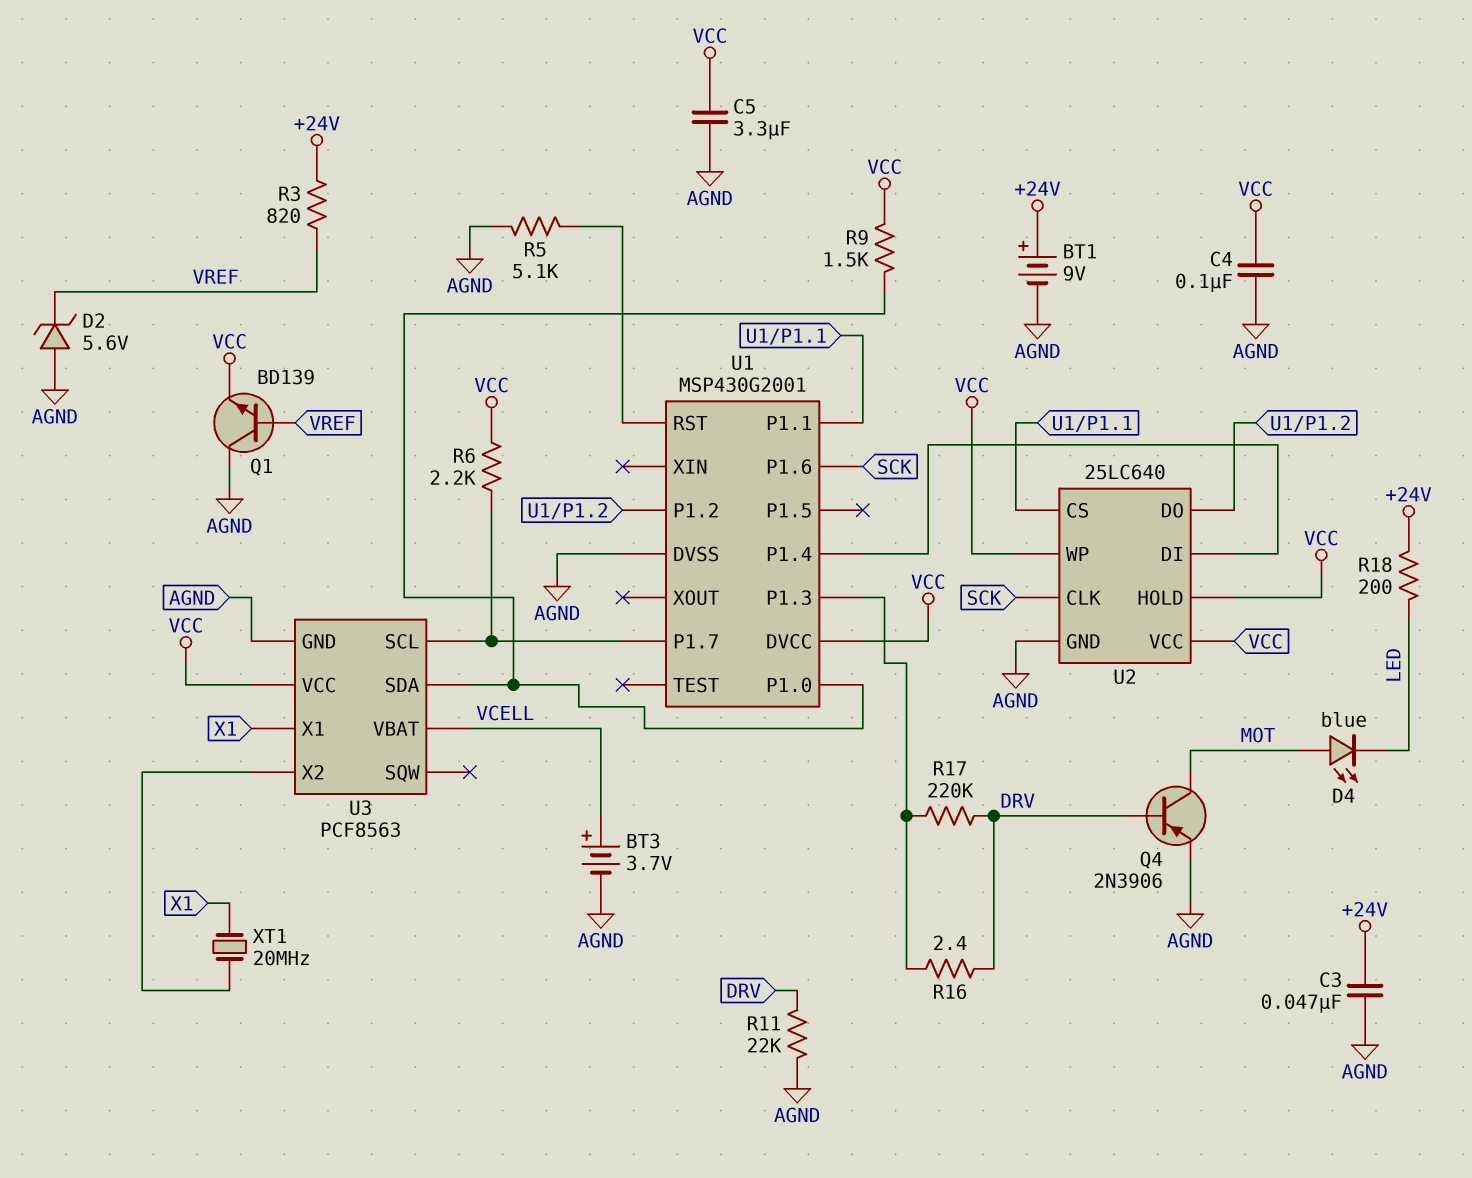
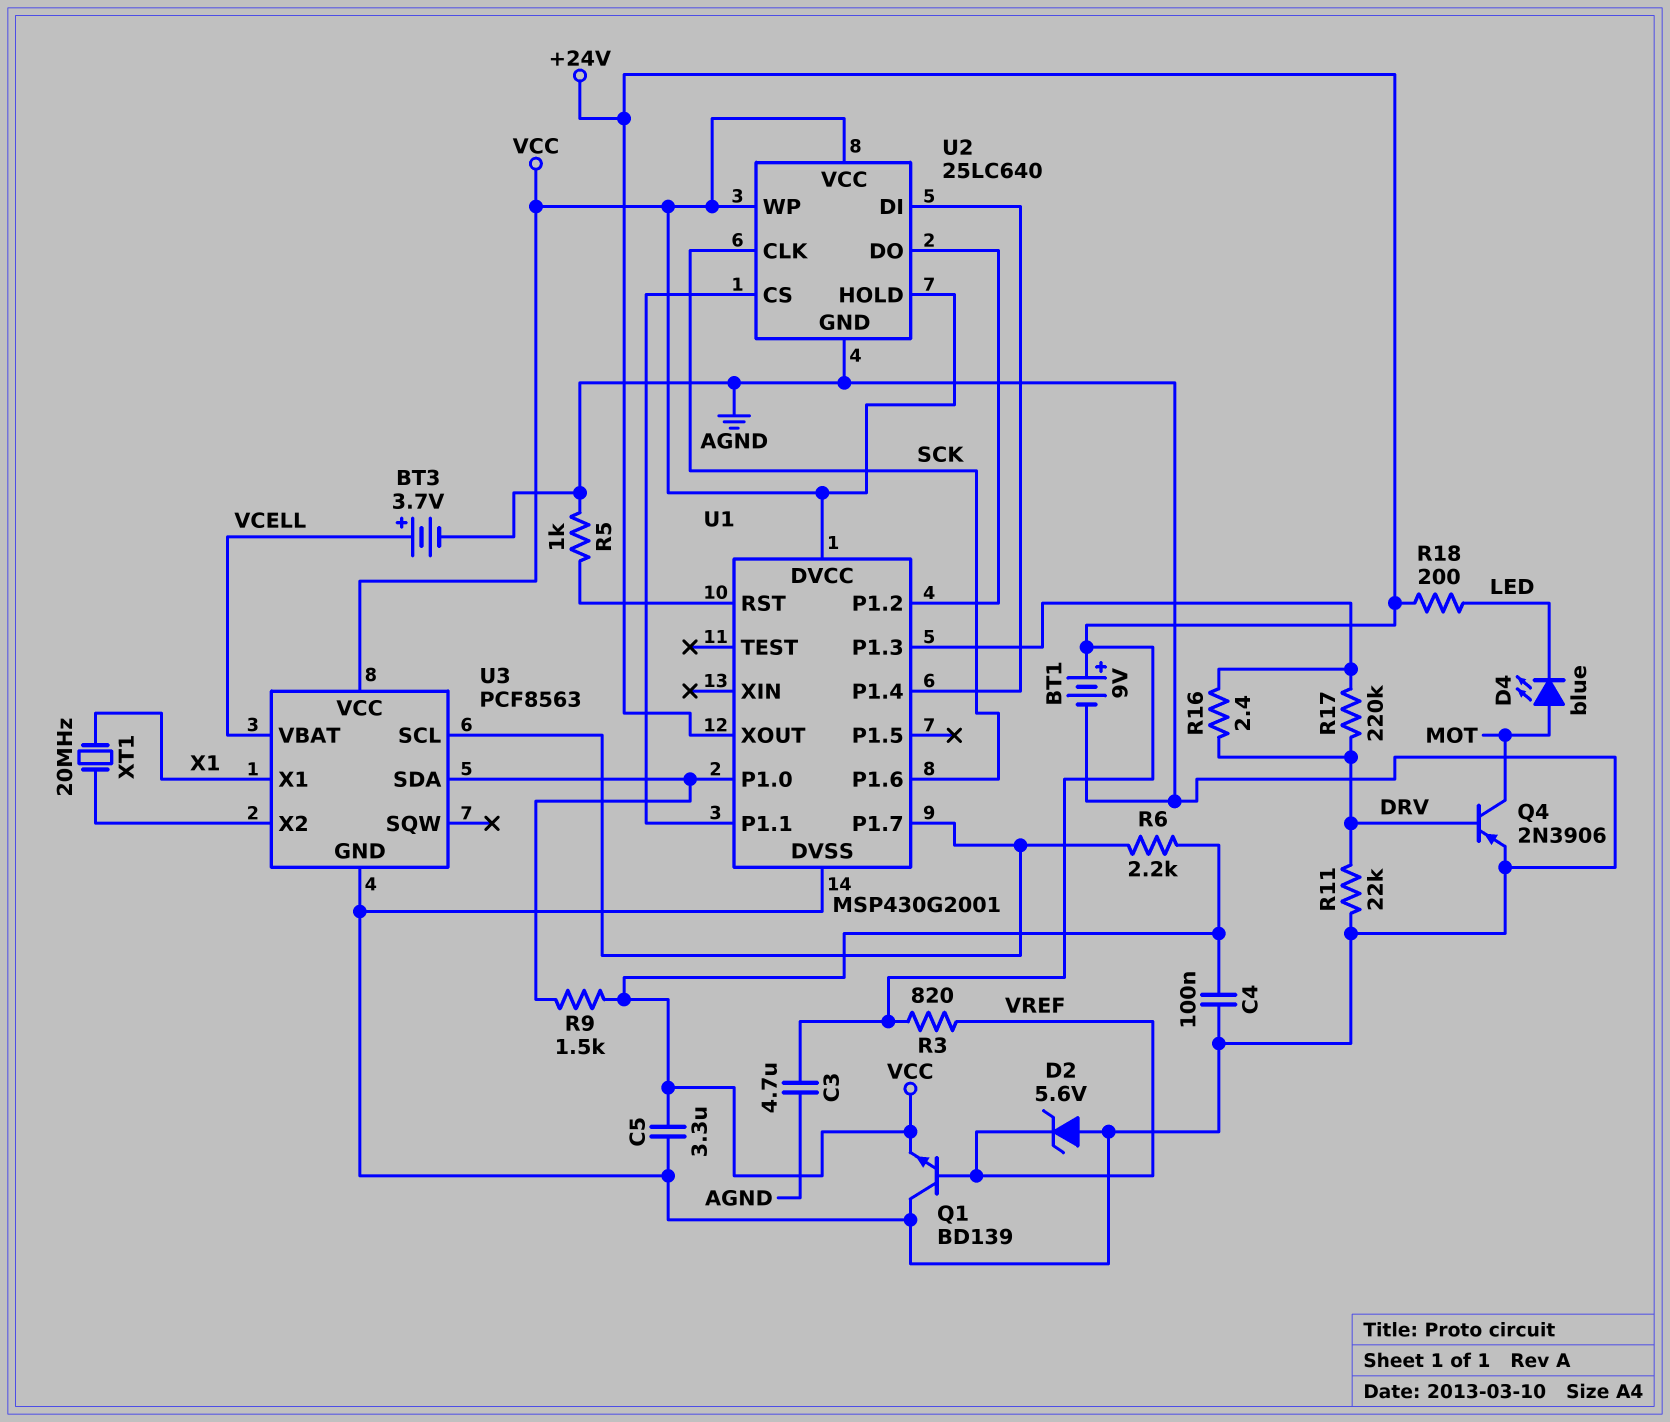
C3: 47nF (+24V, AGND) -> 4.7uF (+24V, AGND)
R5: 5.1k (AGND, U1/RST) -> 1k (AGND, U1/RST)
U1 pin XOUT: none -> +24V

